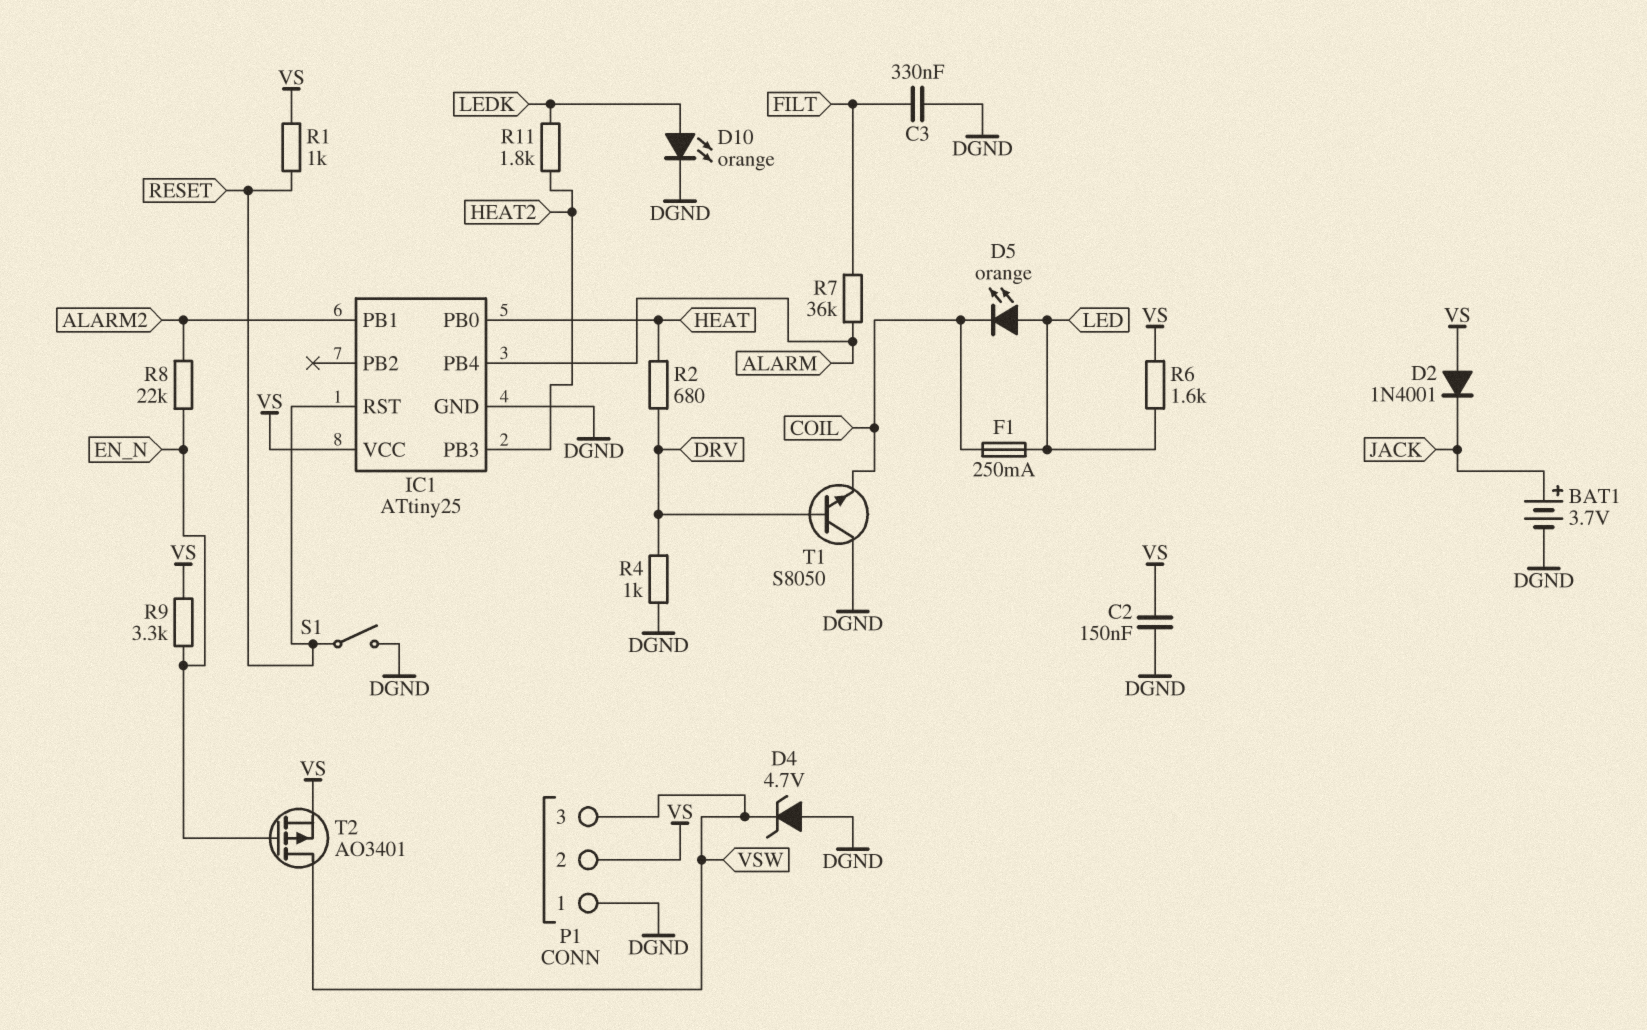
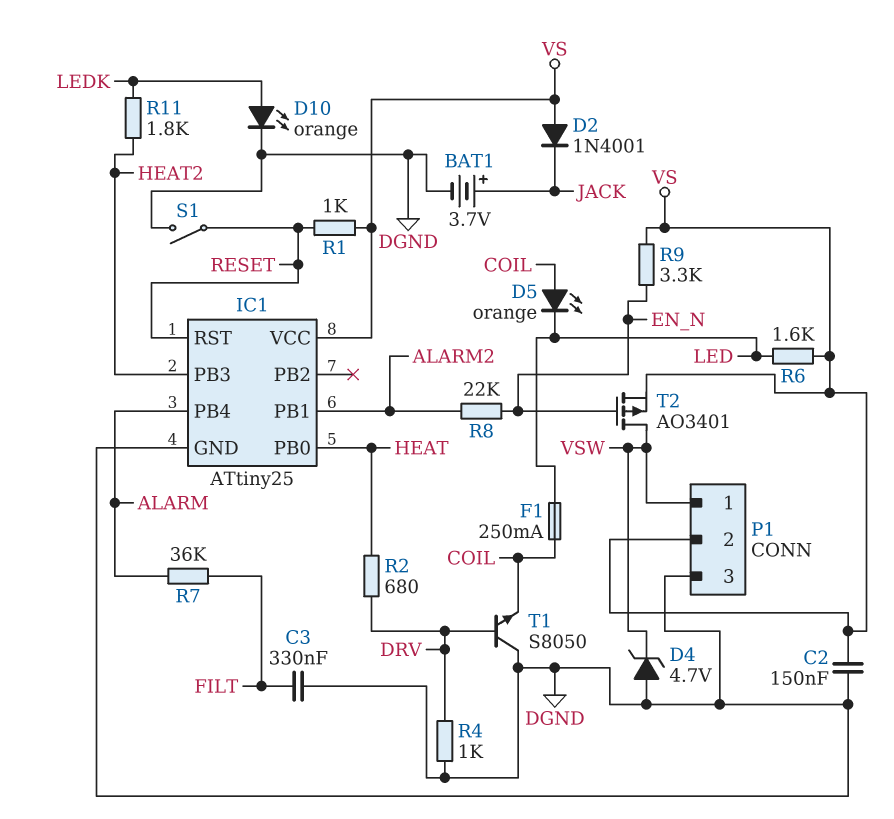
D5: LED orange (A LED, K COIL) -> LED orange (A COIL, K LED)
P1 pin 1: DGND -> VSW
P1 pin 3: VSW -> DGND

